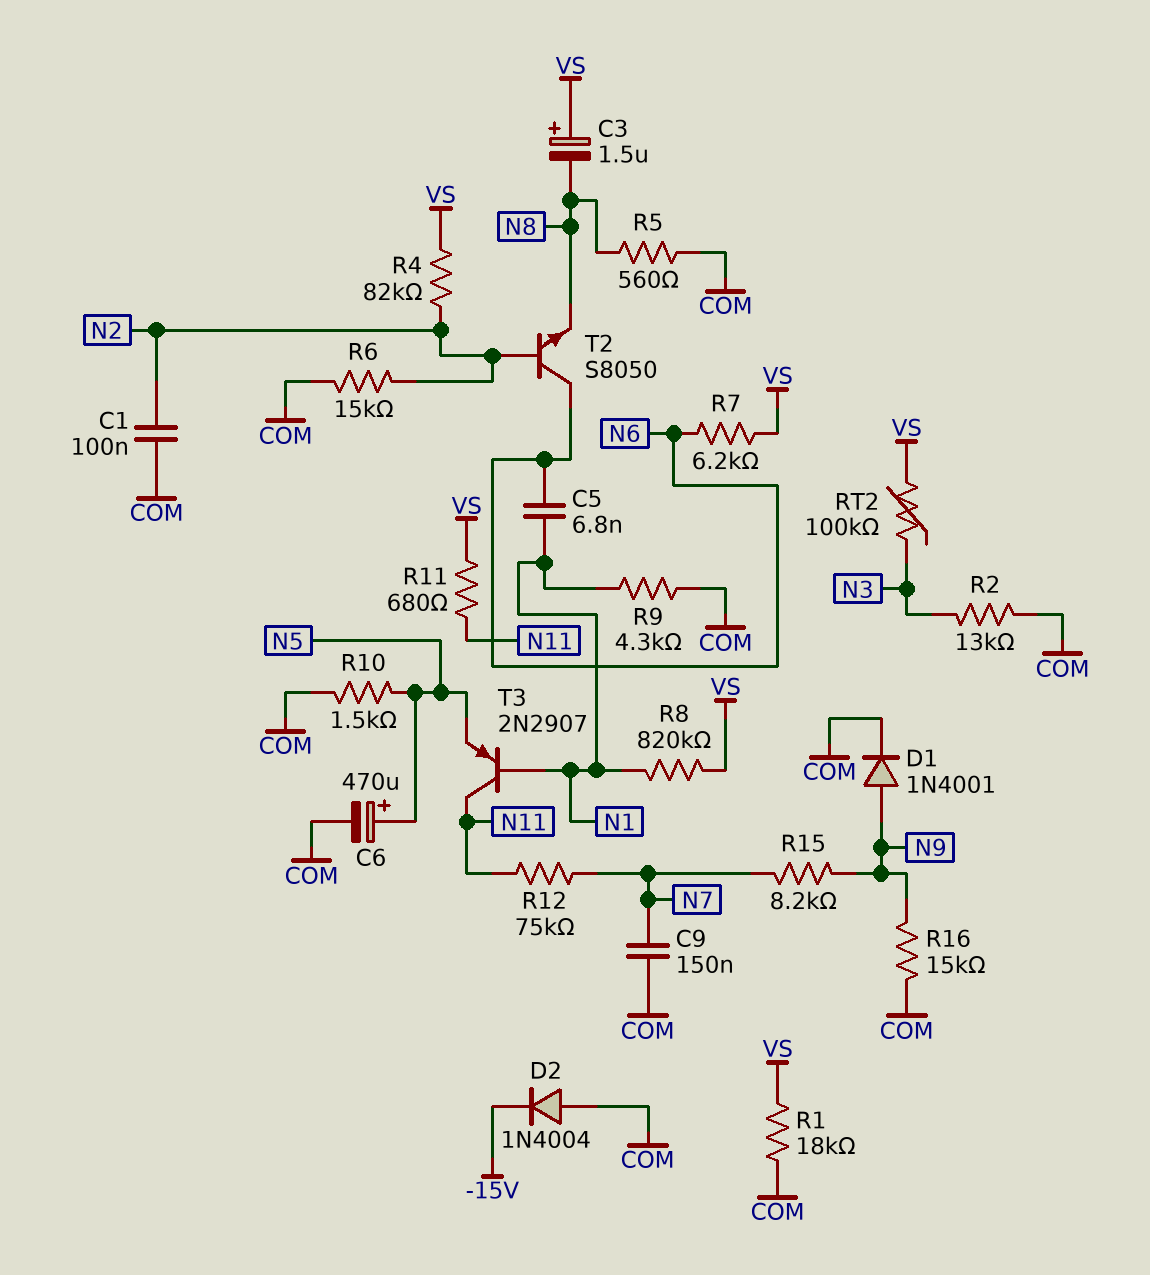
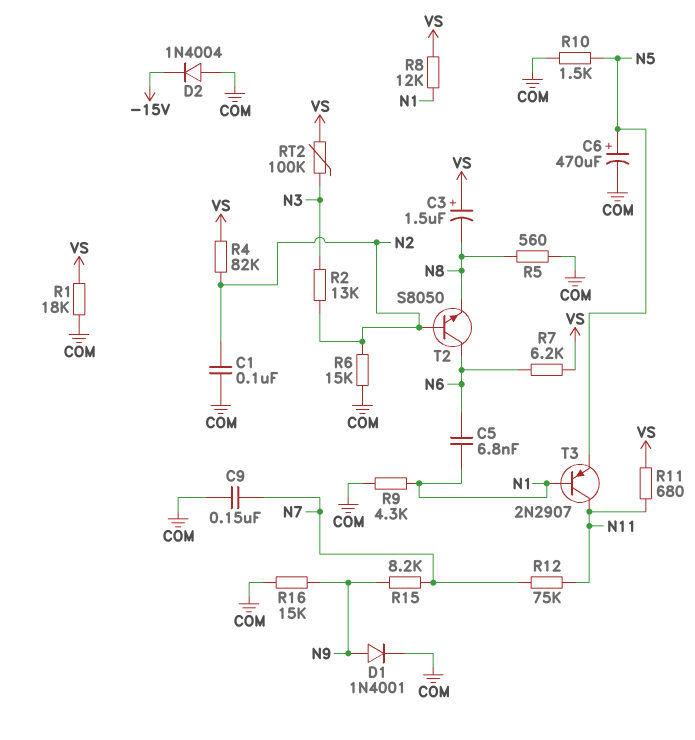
R2: 13k (COM, N3) -> 13k (N2, N3)
R8: 820k (N1, VS) -> 12k (N1, VS)

